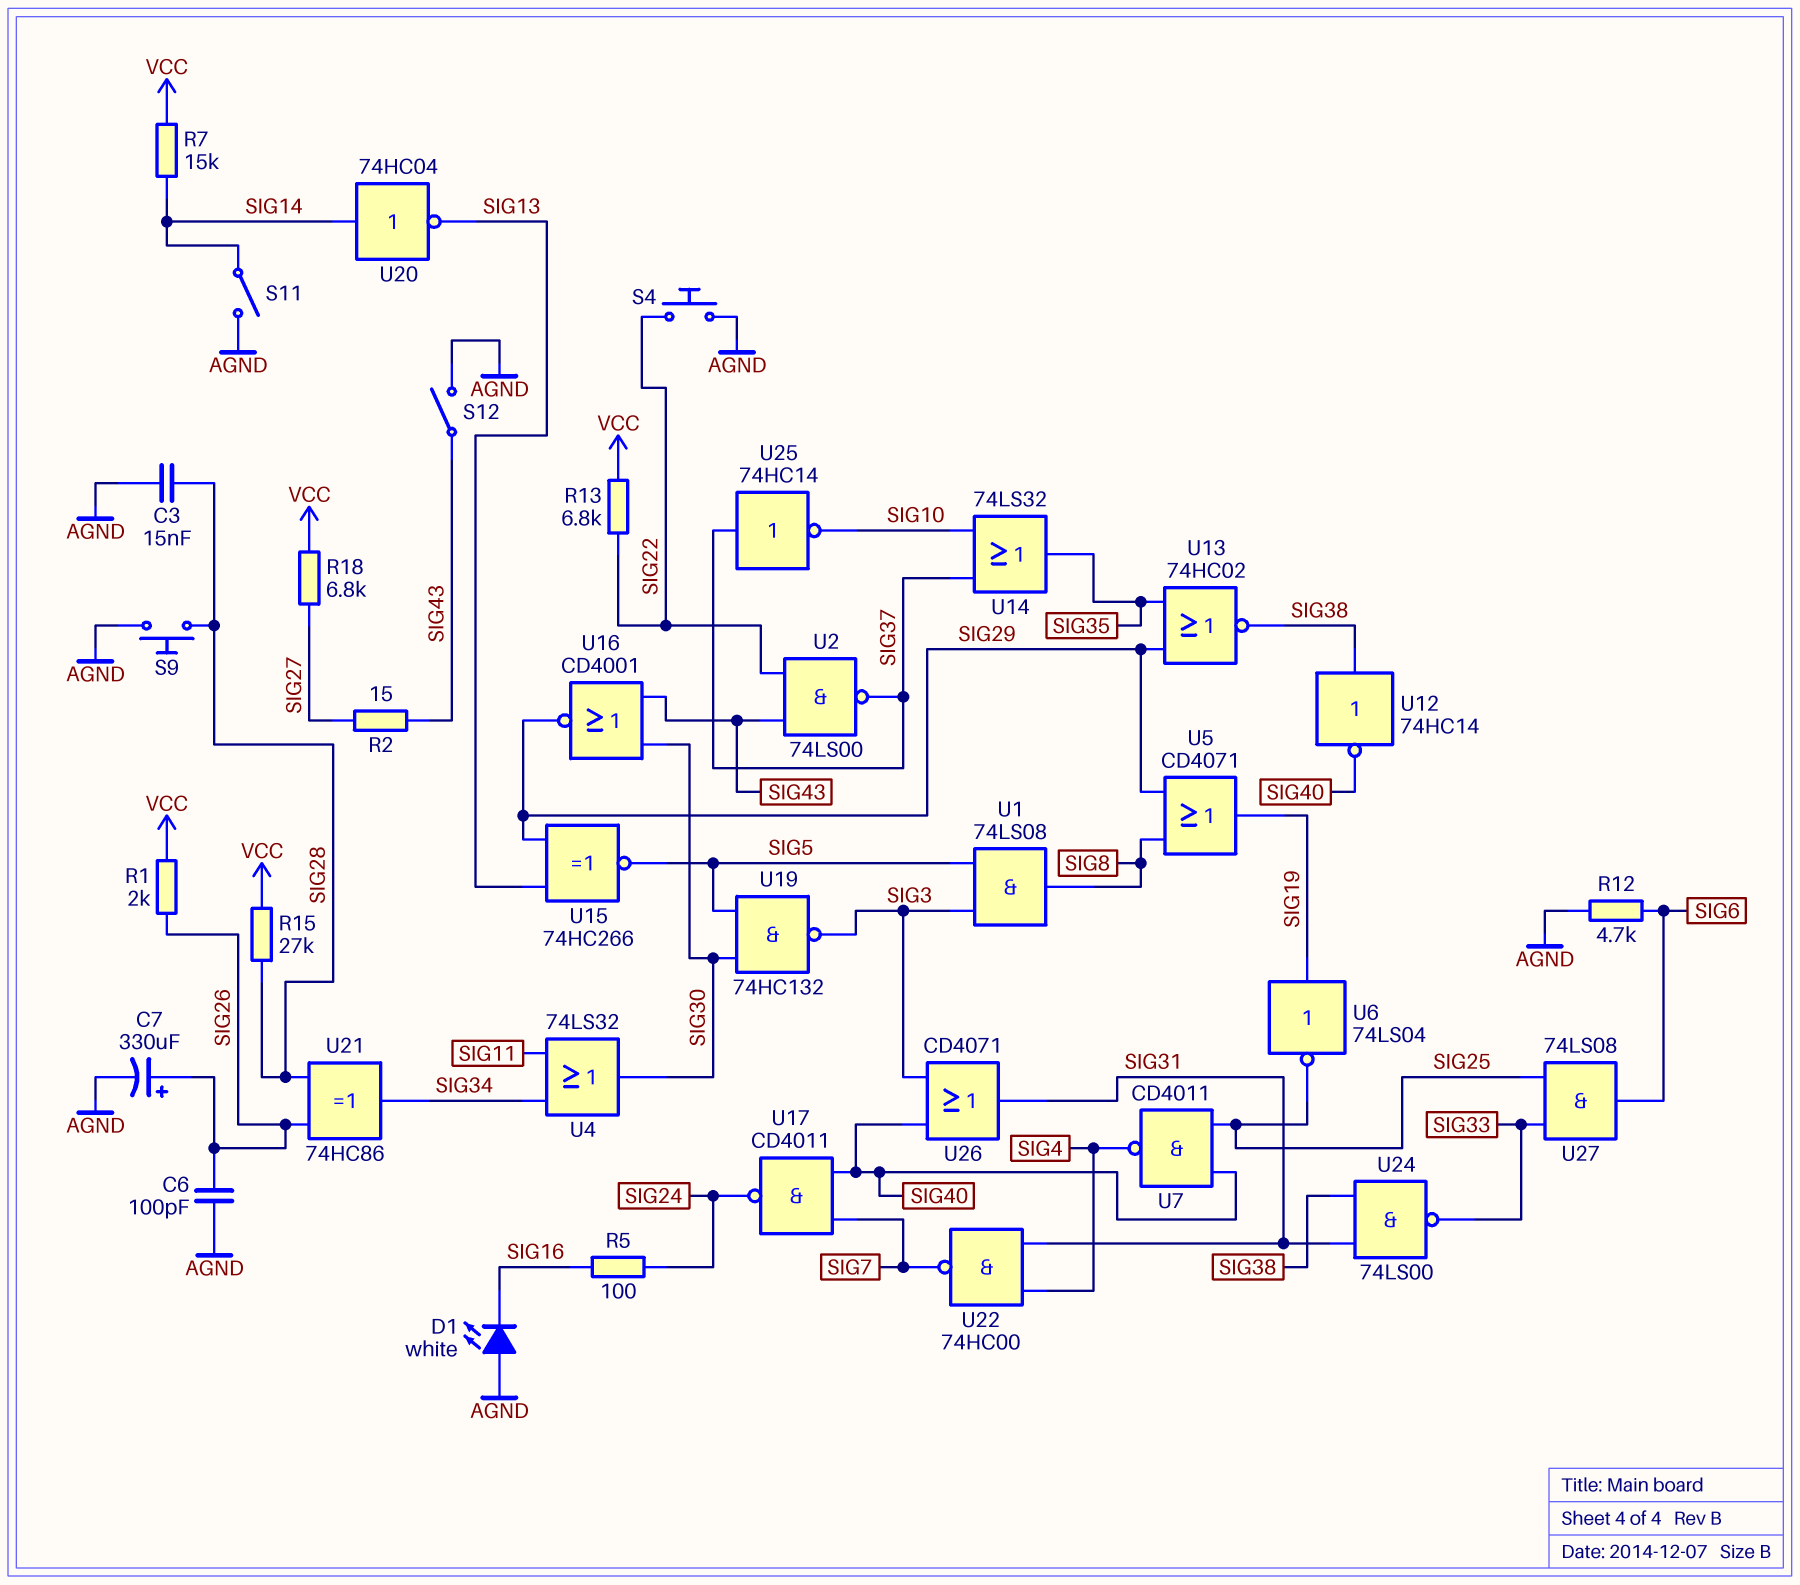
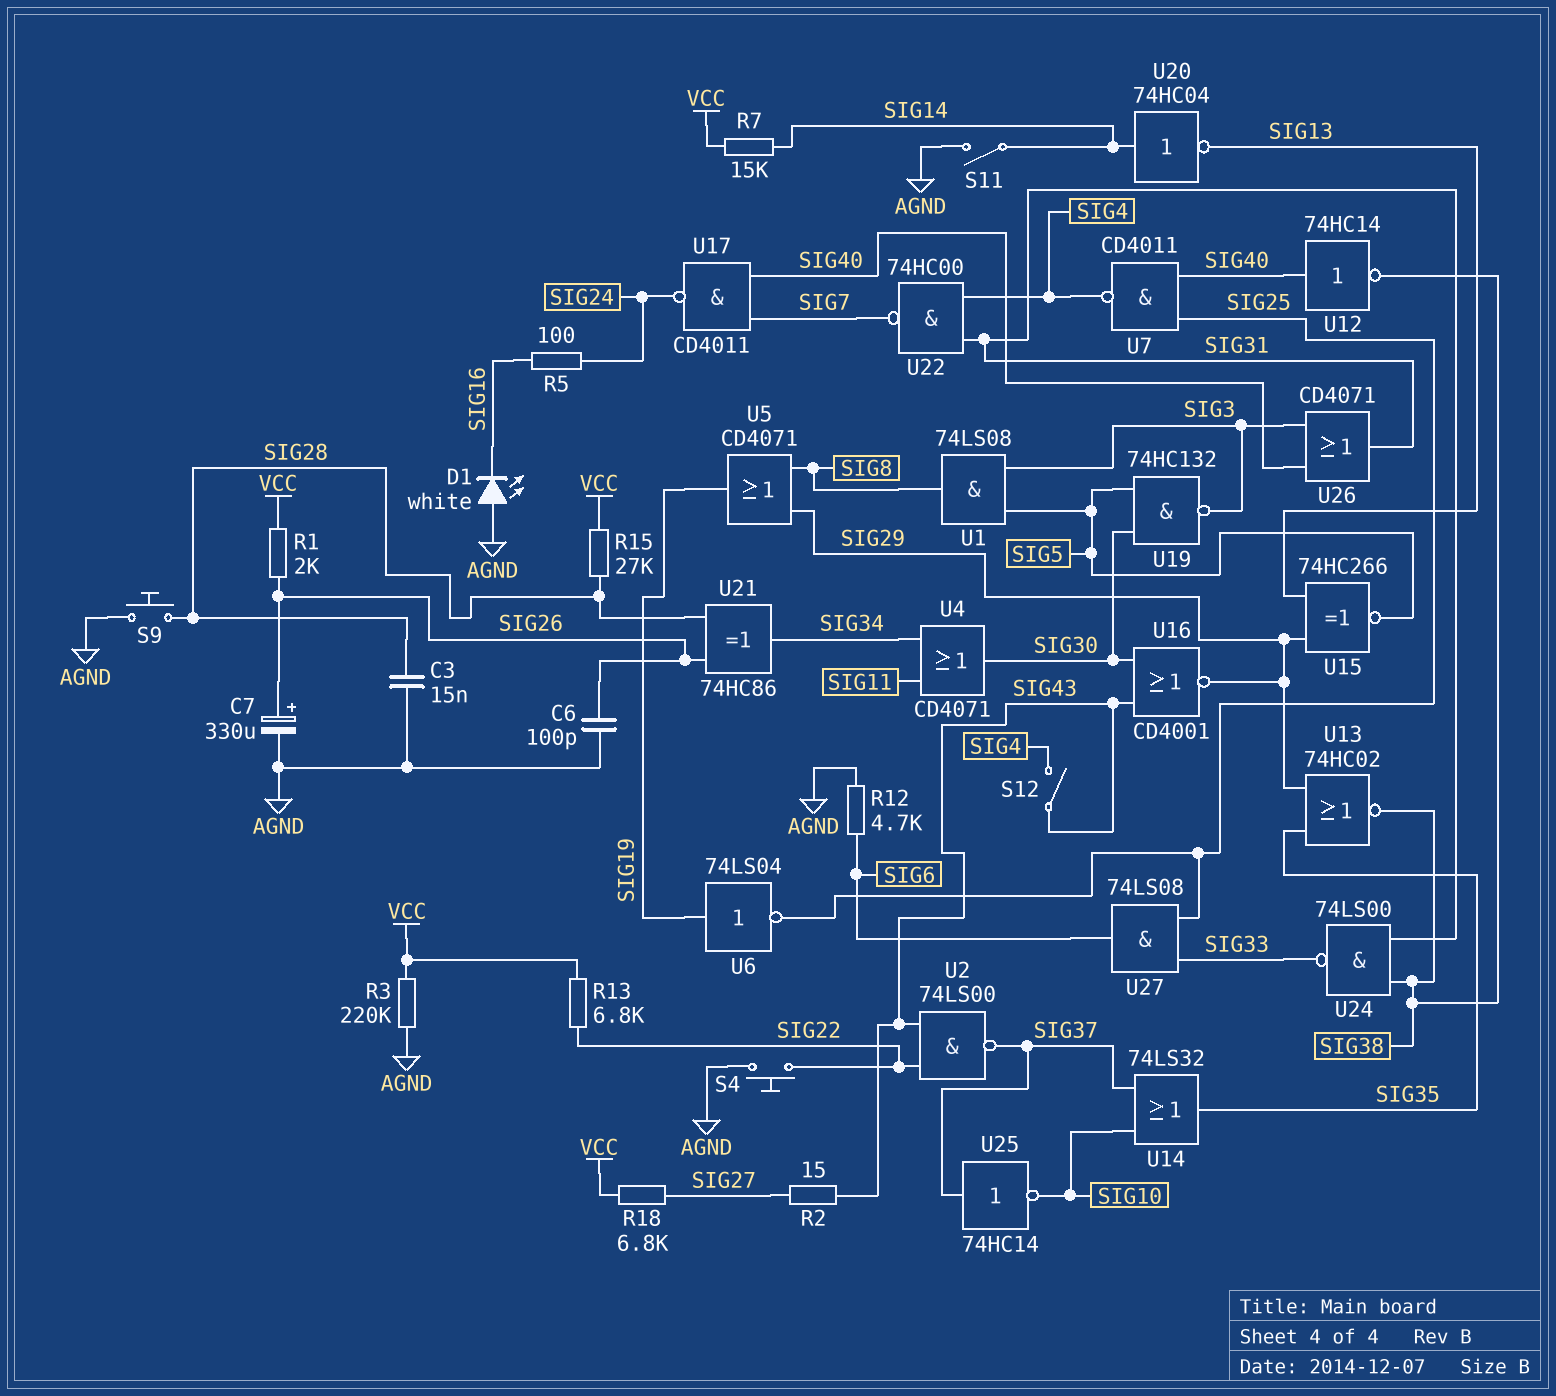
R3: none -> 220k (AGND, VCC)
S12: switch (AGND, SIG43) -> switch (SIG4, SIG43)
U4: OR 74LS32 (in SIG11, in SIG34, out SIG30) -> OR CD4071 (in SIG11, in SIG34, out SIG30)
U12: NOT 74HC14 (in SIG38, out SIG40) -> NOT 74HC14 (in SIG40, out SIG38)

